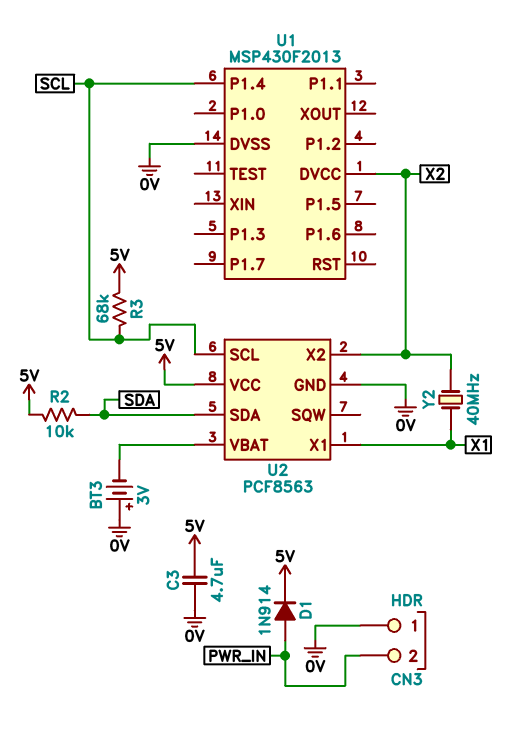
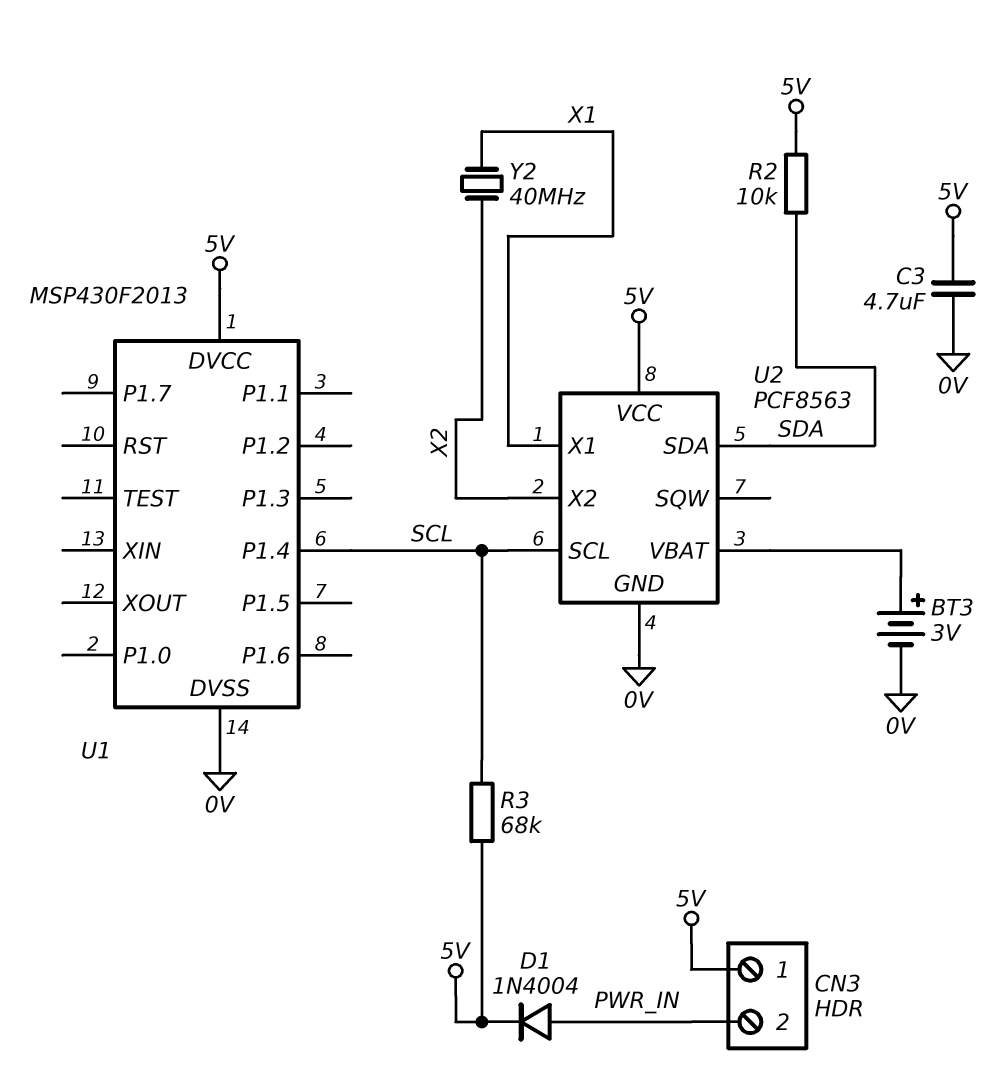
BT3: 3V (plus 0V, minus U2/VBAT) -> 3V (plus U2/VBAT, minus 0V)
CN3 pin 1: 0V -> 5V
D1: diode 1N914 (A PWR_IN, K 5V) -> diode 1N4004 (A PWR_IN, K 5V)
U1 pin DVCC: X2 -> 5V

